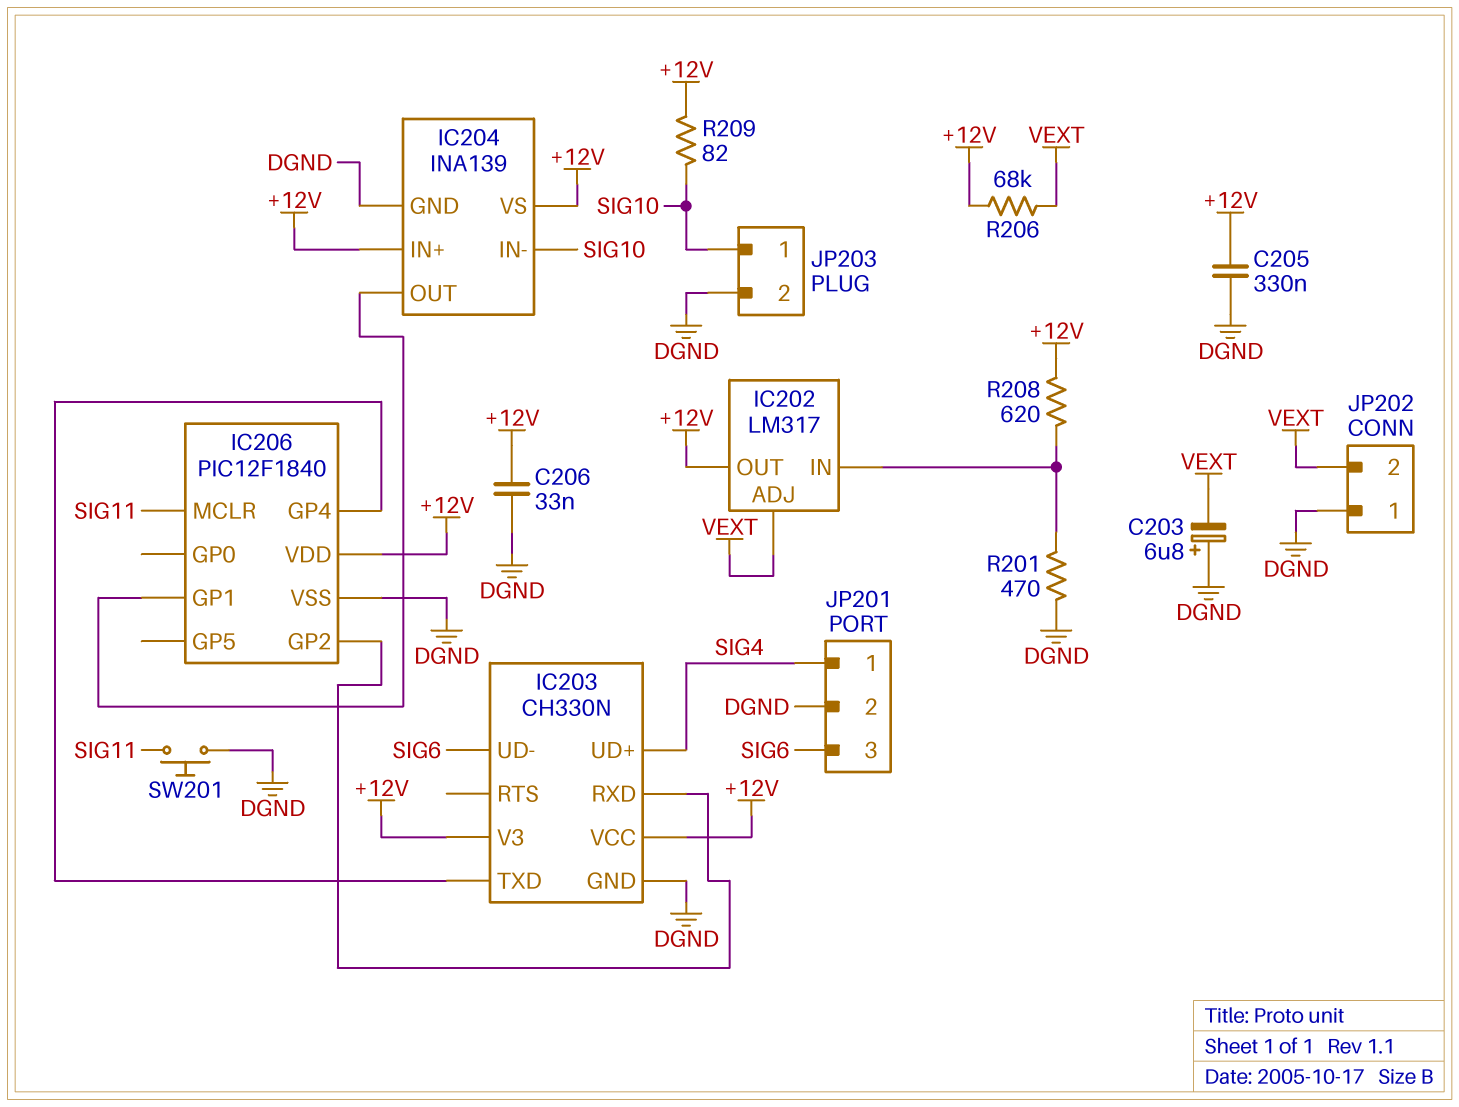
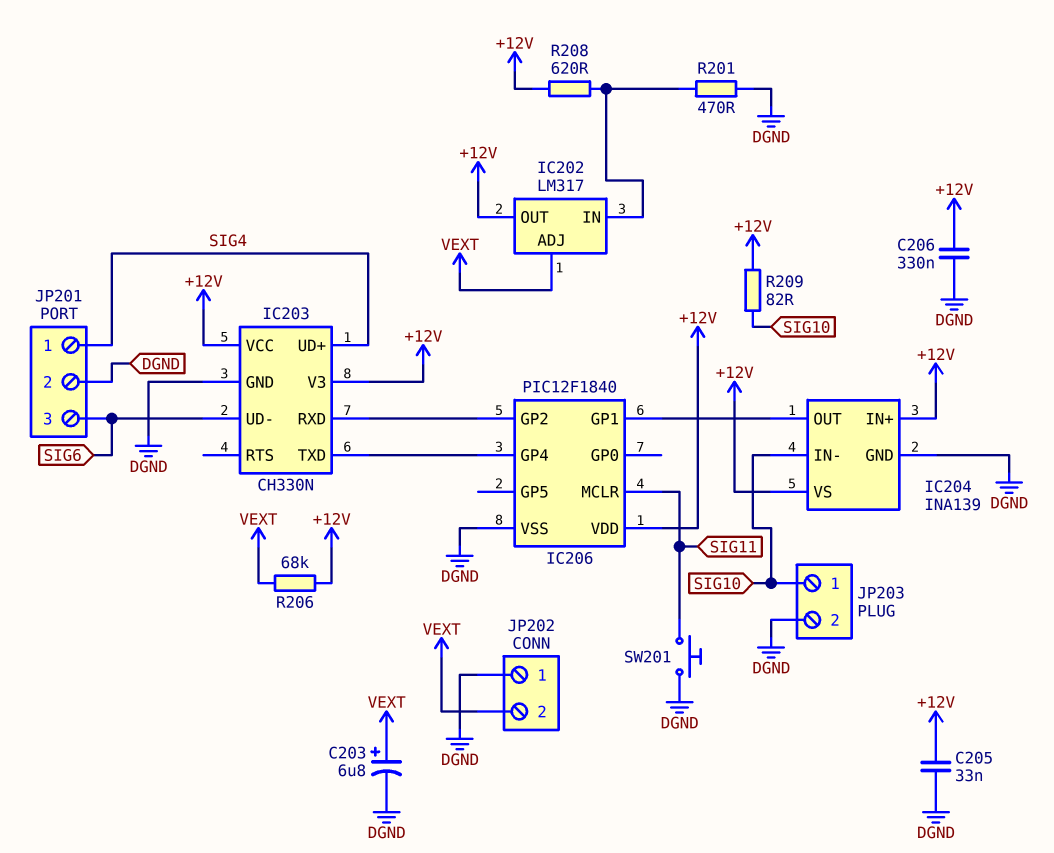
C203: 6.8uF (plus DGND, minus VEXT) -> 6.8uF (plus VEXT, minus DGND)
C205: 330nF (+12V, DGND) -> 33nF (+12V, DGND)
C206: 33nF (+12V, DGND) -> 330nF (+12V, DGND)

